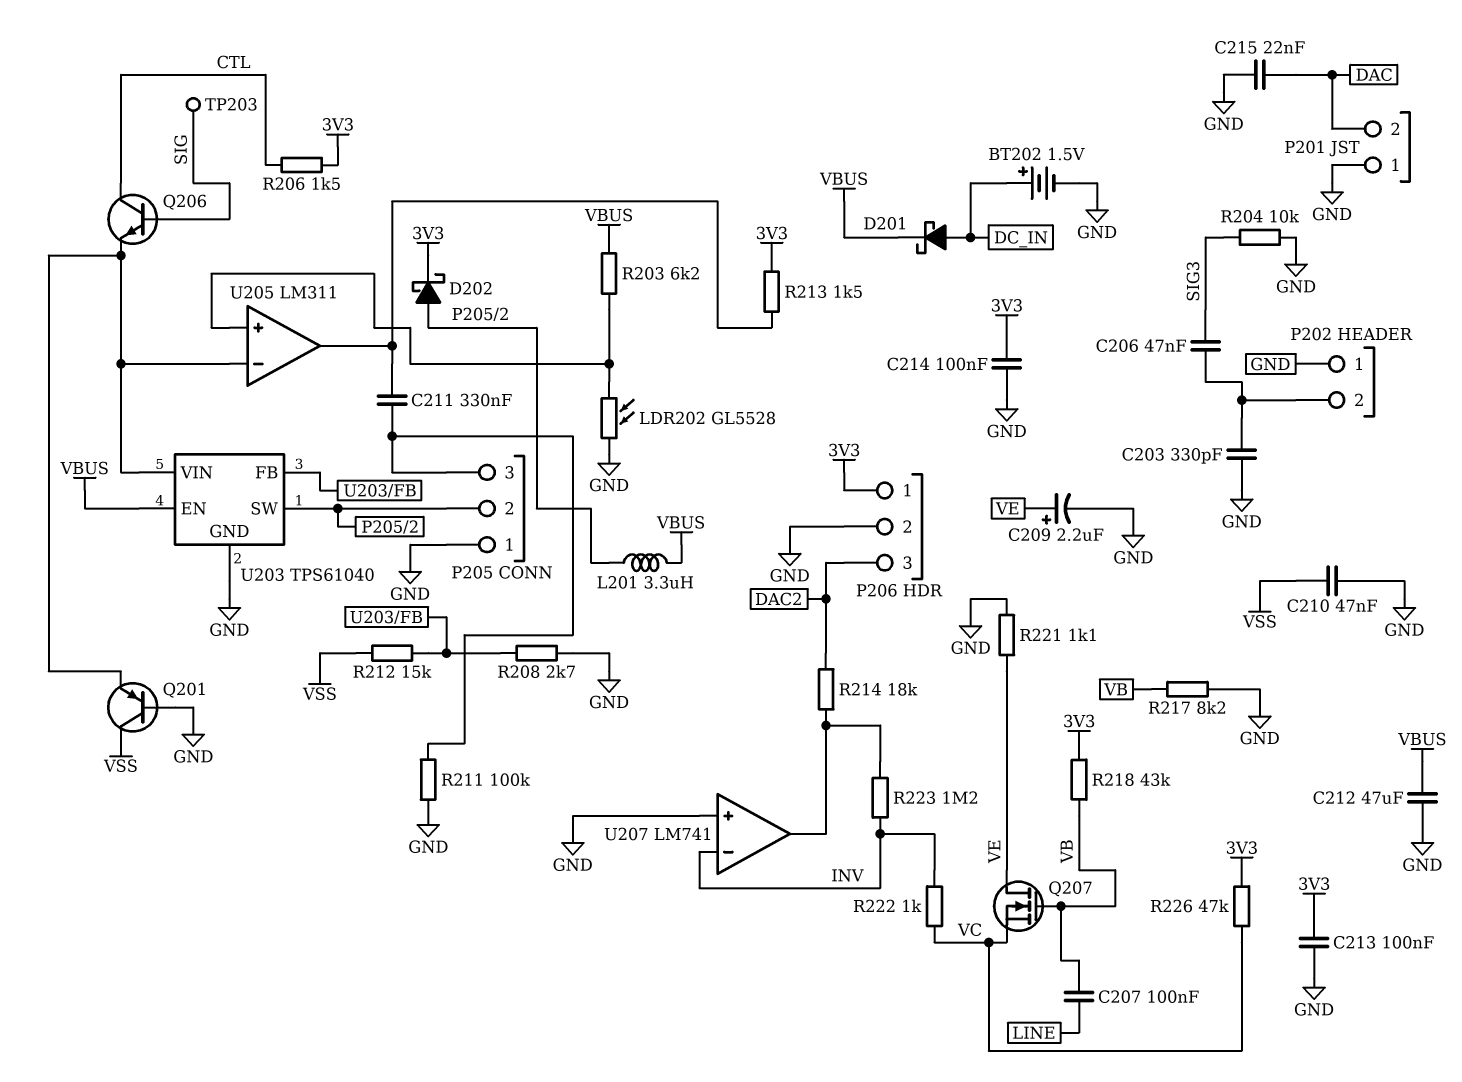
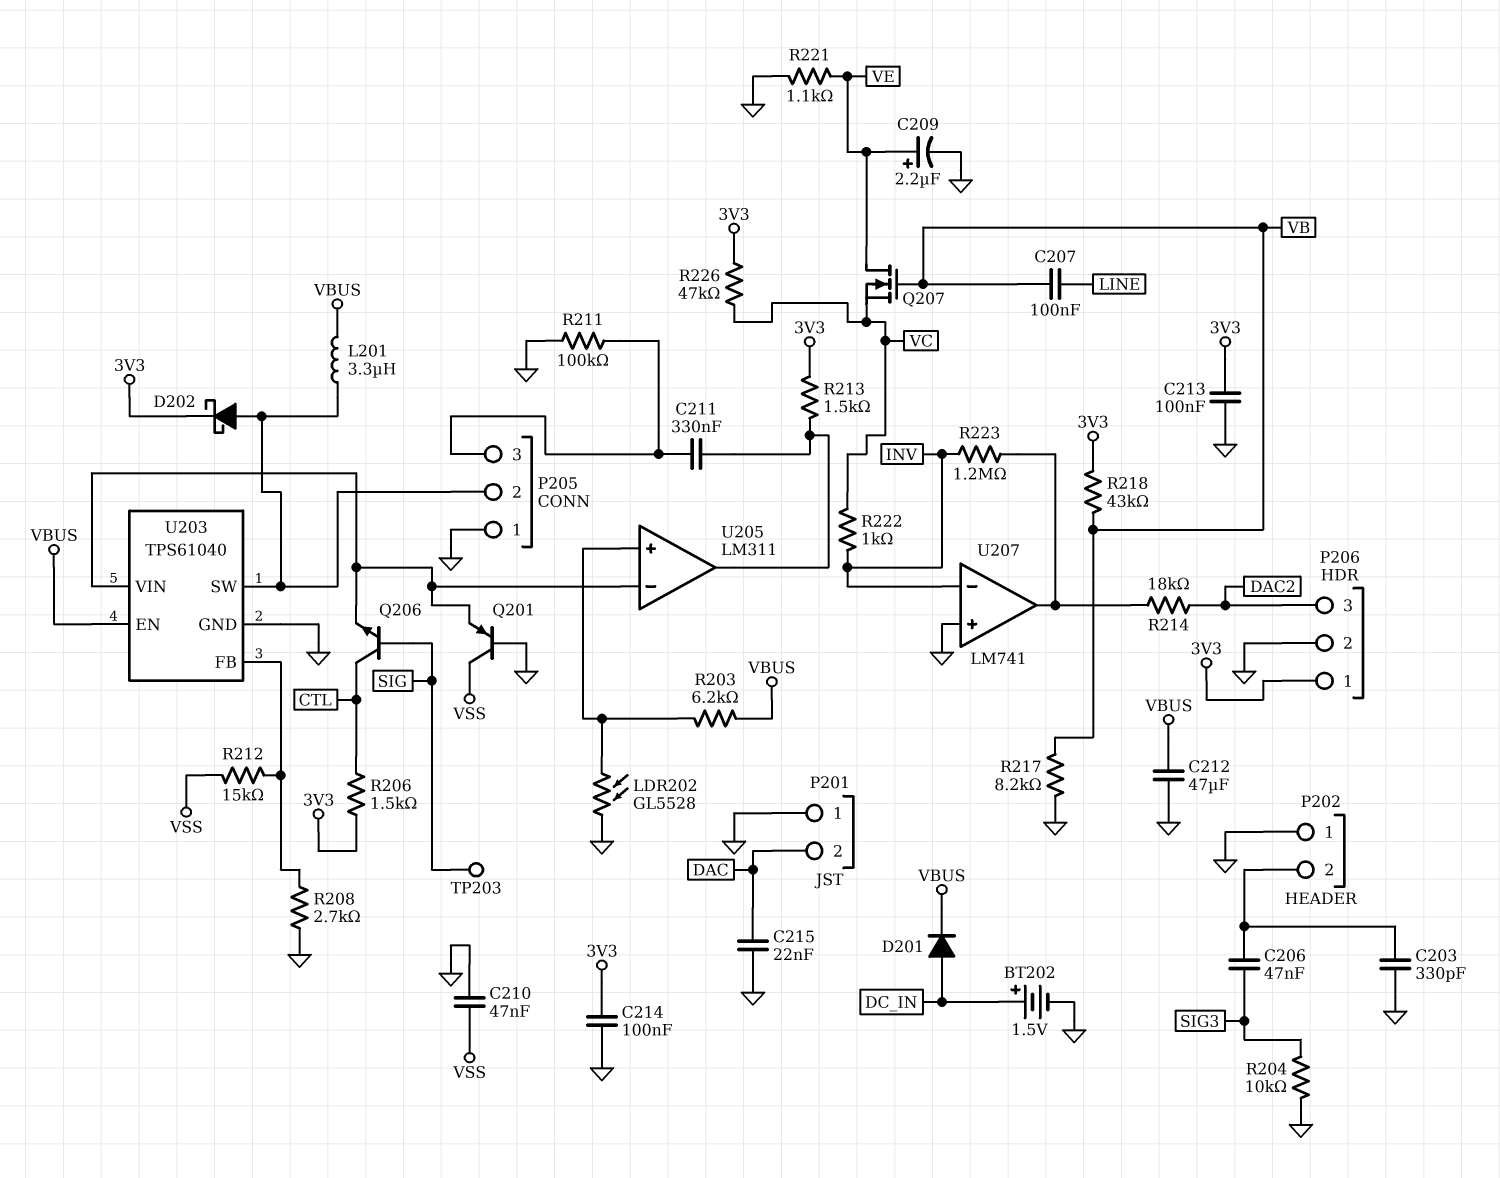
D201: schottky (A DC_IN, K VBUS) -> diode (A DC_IN, K VBUS)

